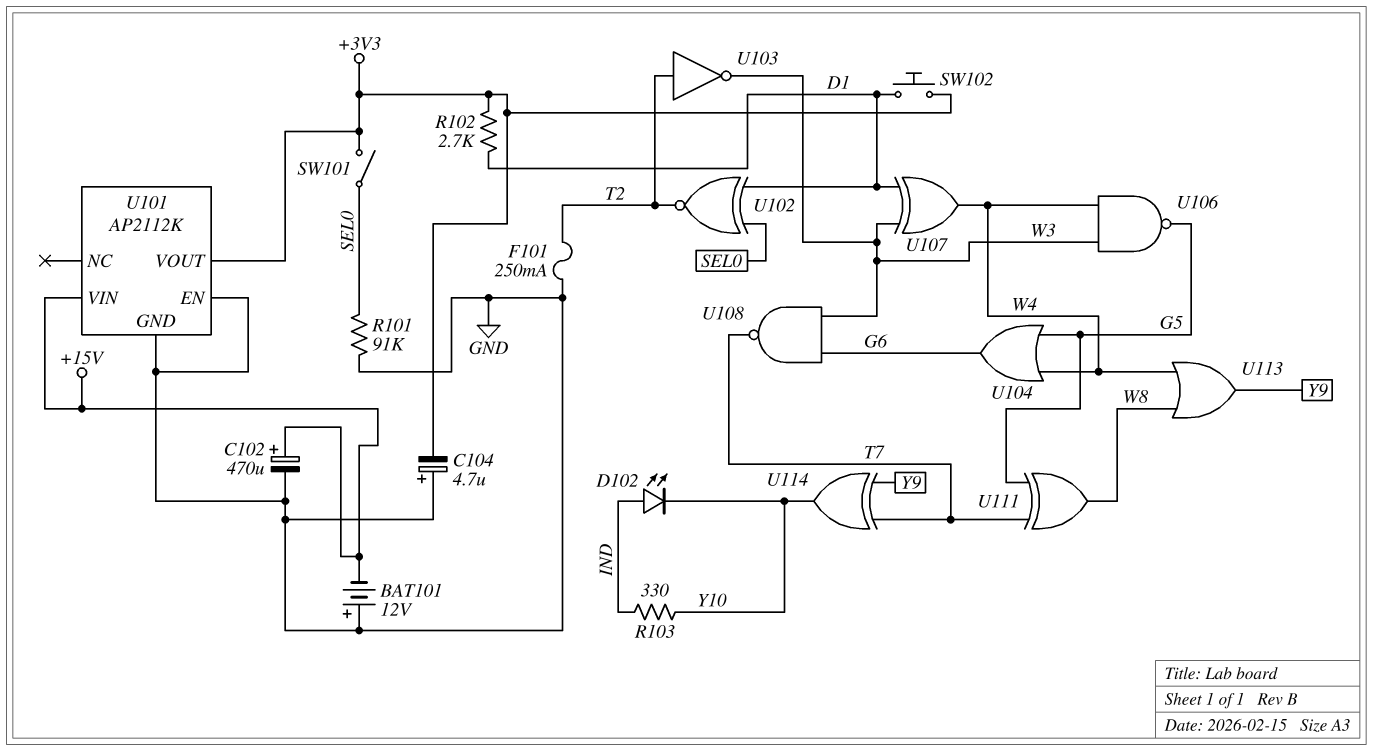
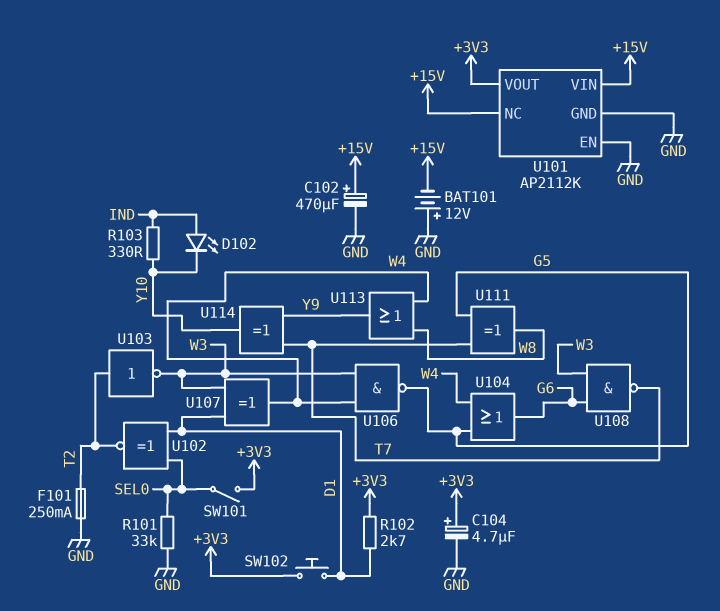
C104: 4.7uF (plus GND, minus +3V3) -> 4.7uF (plus +3V3, minus GND)
R101: 91k (GND, SEL0) -> 33k (GND, SEL0)
U101 pin NC: none -> +15V

